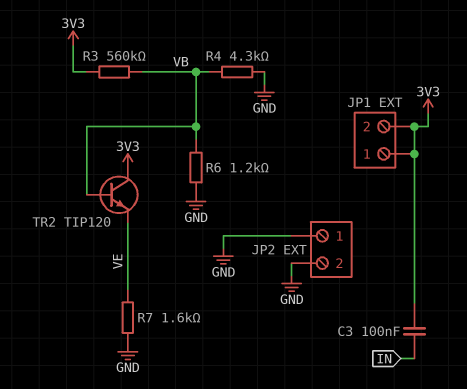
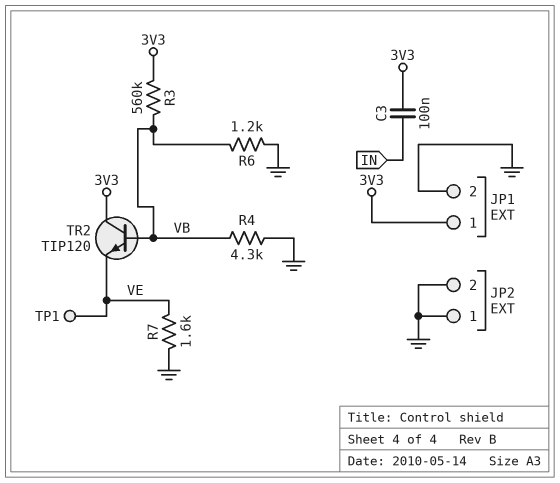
JP1 pin 2: 3V3 -> GND
TP1: none -> test point (VE)

